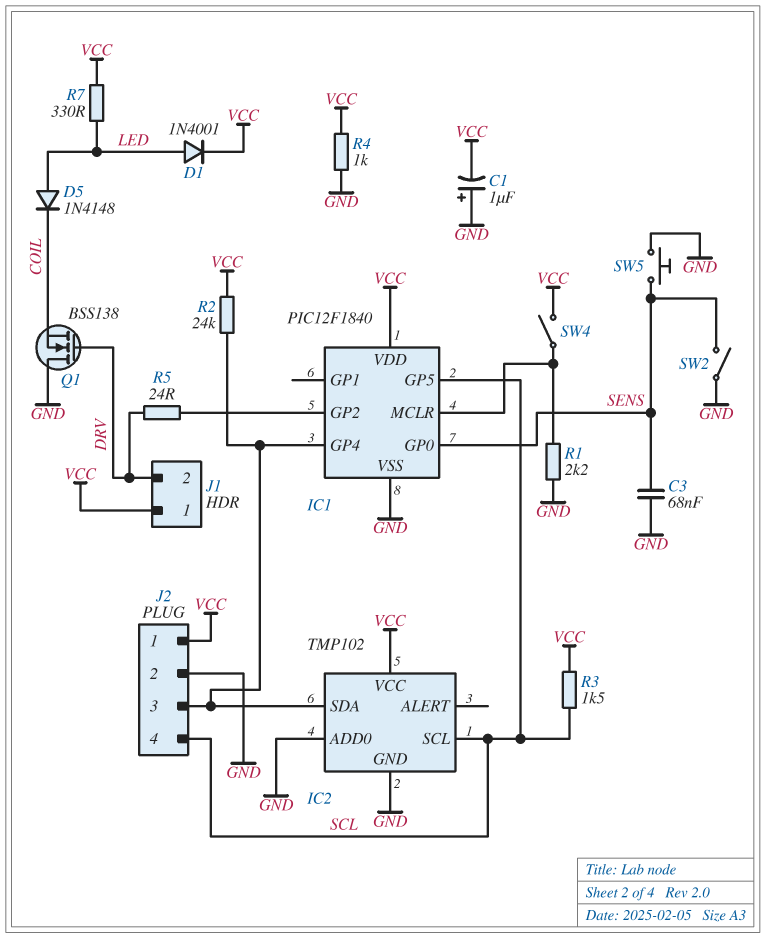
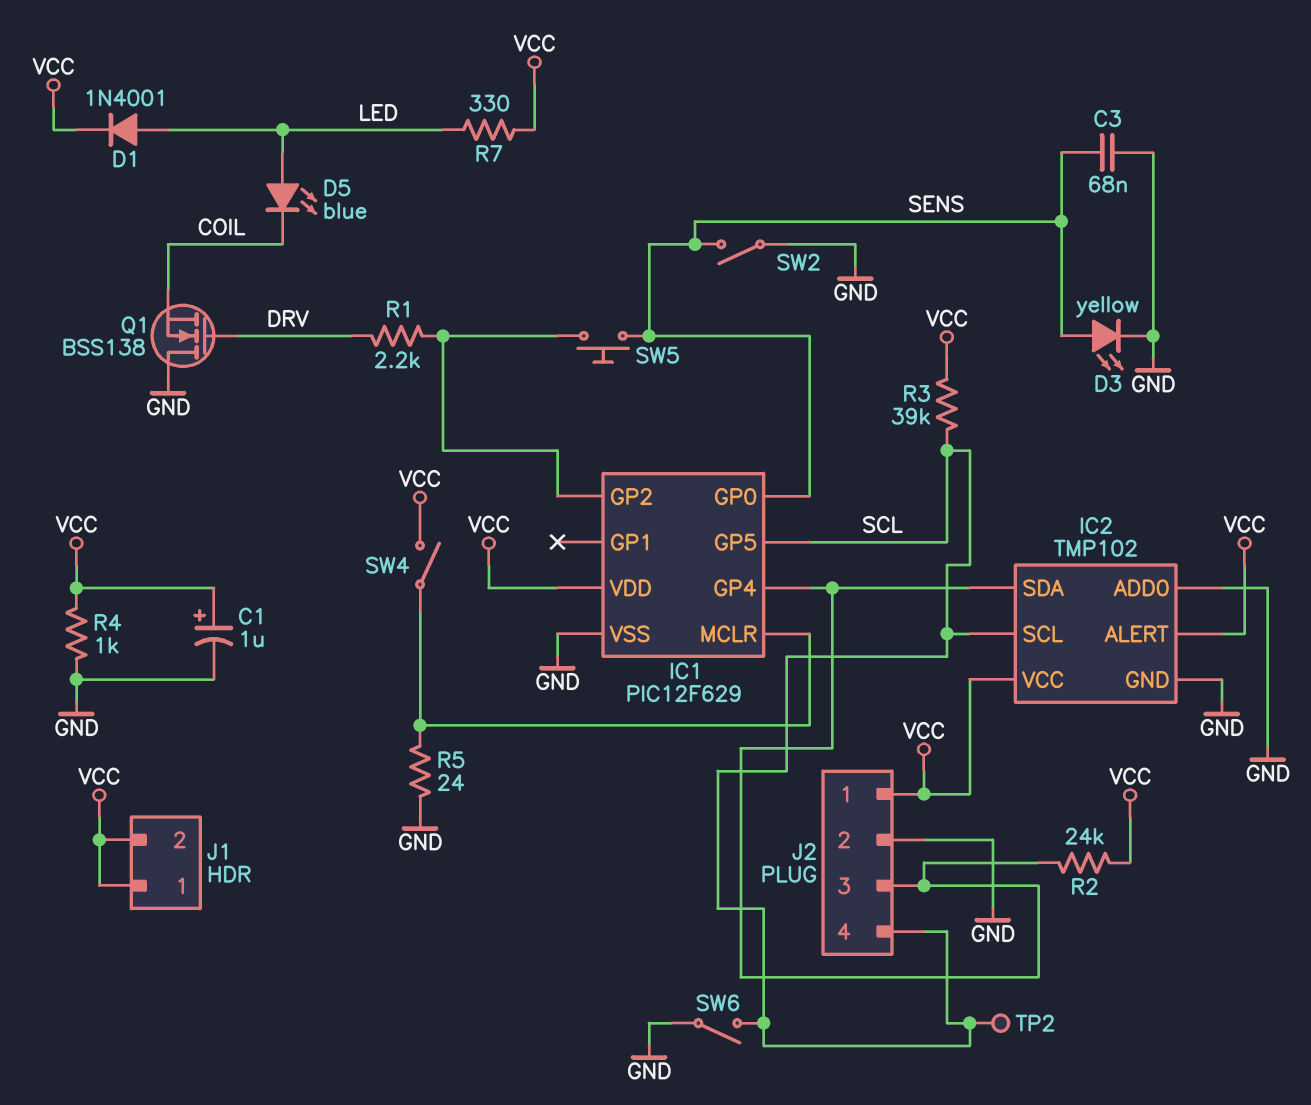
C1: 1uF (plus GND, minus VCC) -> 1uF (plus VCC, minus GND)
D3: none -> LED yellow (A SENS, K GND)
D5: diode 1N4148 (A LED, K COIL) -> LED blue (A LED, K COIL)
IC1: PIC12F1840 -> PIC12F629
IC2 pin ALERT: none -> VCC
J1 pin 2: DRV -> VCC
R1: 2.2k (GND, IC1/MCLR) -> 2.2k (DRV, IC1/GP2)
R3: 1.5k (SCL, VCC) -> 39k (SCL, VCC)
R5: 24 (DRV, IC1/GP2) -> 24 (GND, IC1/MCLR)
SW5: button (GND, SENS) -> button (IC1/GP2, SENS)
SW6: none -> switch (GND, SCL)
TP2: none -> test point (SCL)

